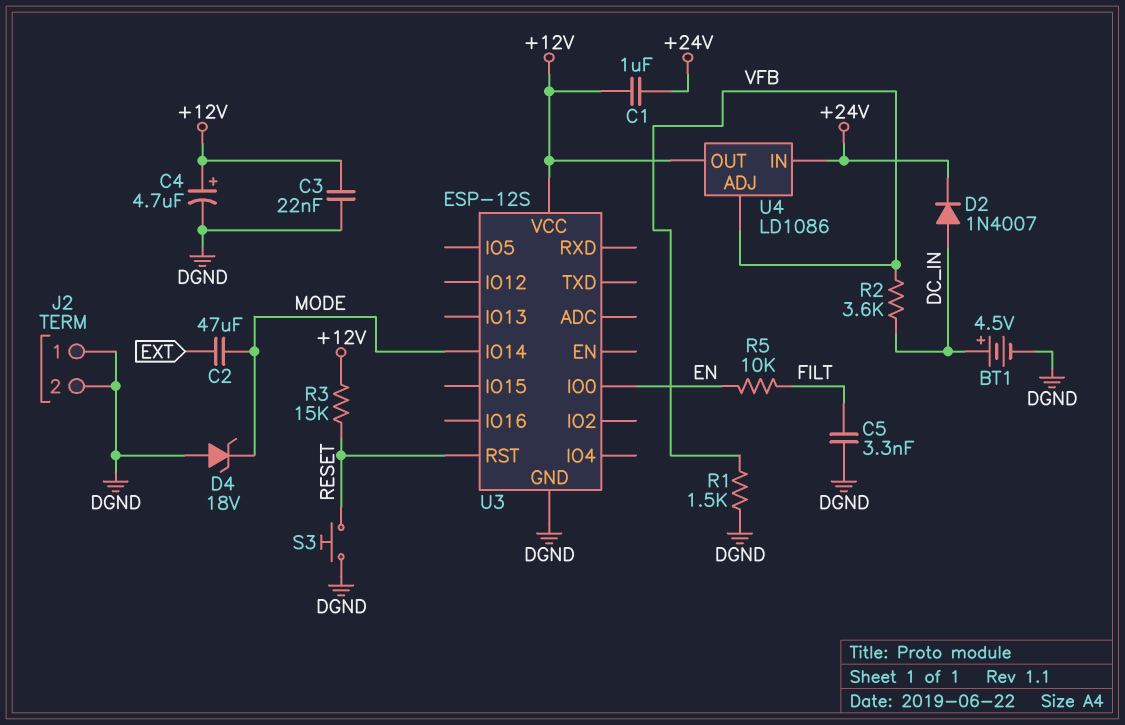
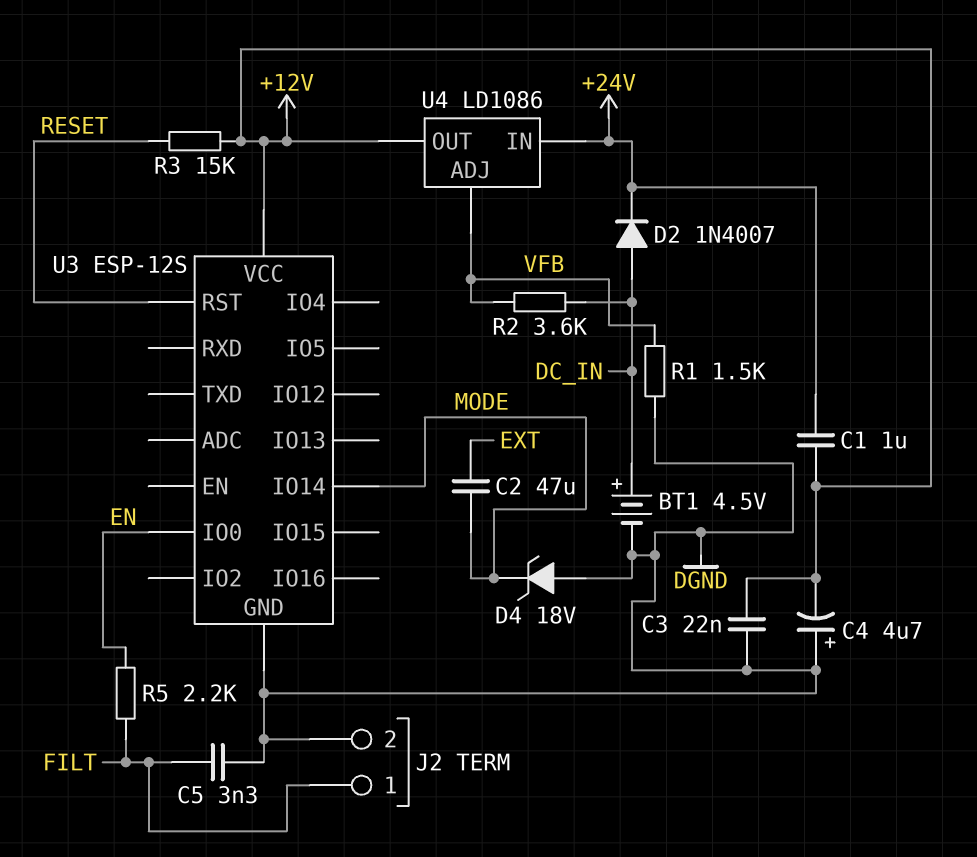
C4: 4.7uF (plus +12V, minus DGND) -> 4.7uF (plus DGND, minus +12V)
J2 pin 1: DGND -> FILT
R5: 10k (EN, FILT) -> 2.2k (EN, FILT)
S3: button (DGND, RESET) -> none

